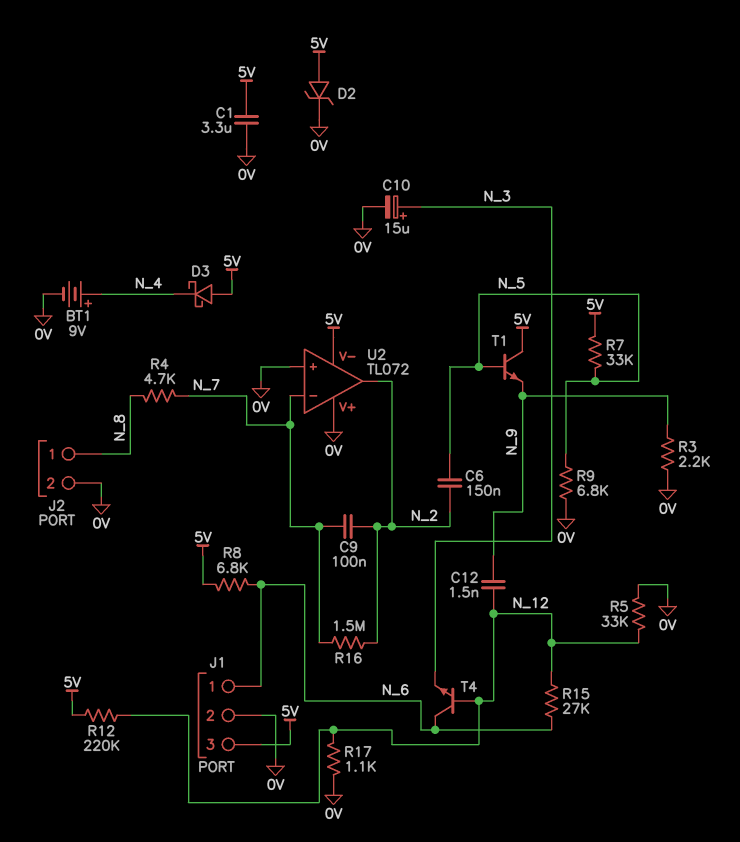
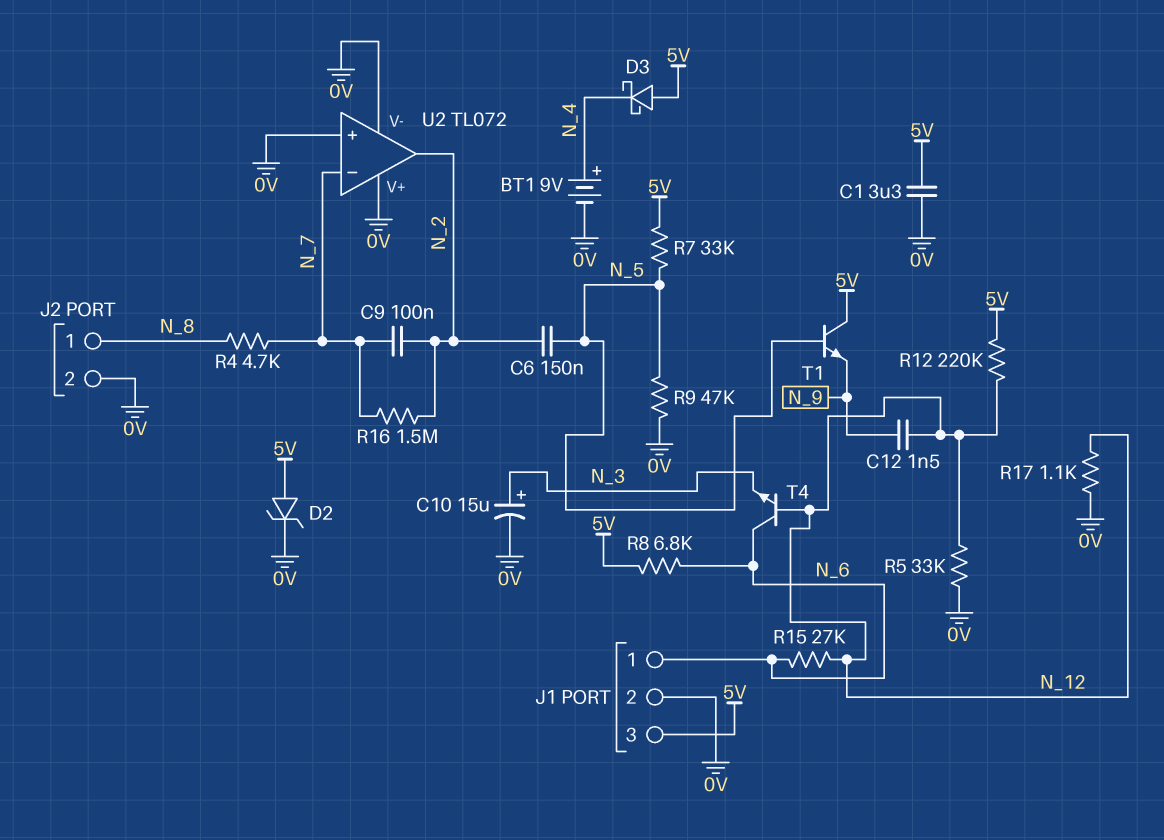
R3: 2.2k (0V, N_9) -> none
R9: 6.8k (0V, N_5) -> 47k (0V, N_5)
U2 pin V-: 5V -> 0V

